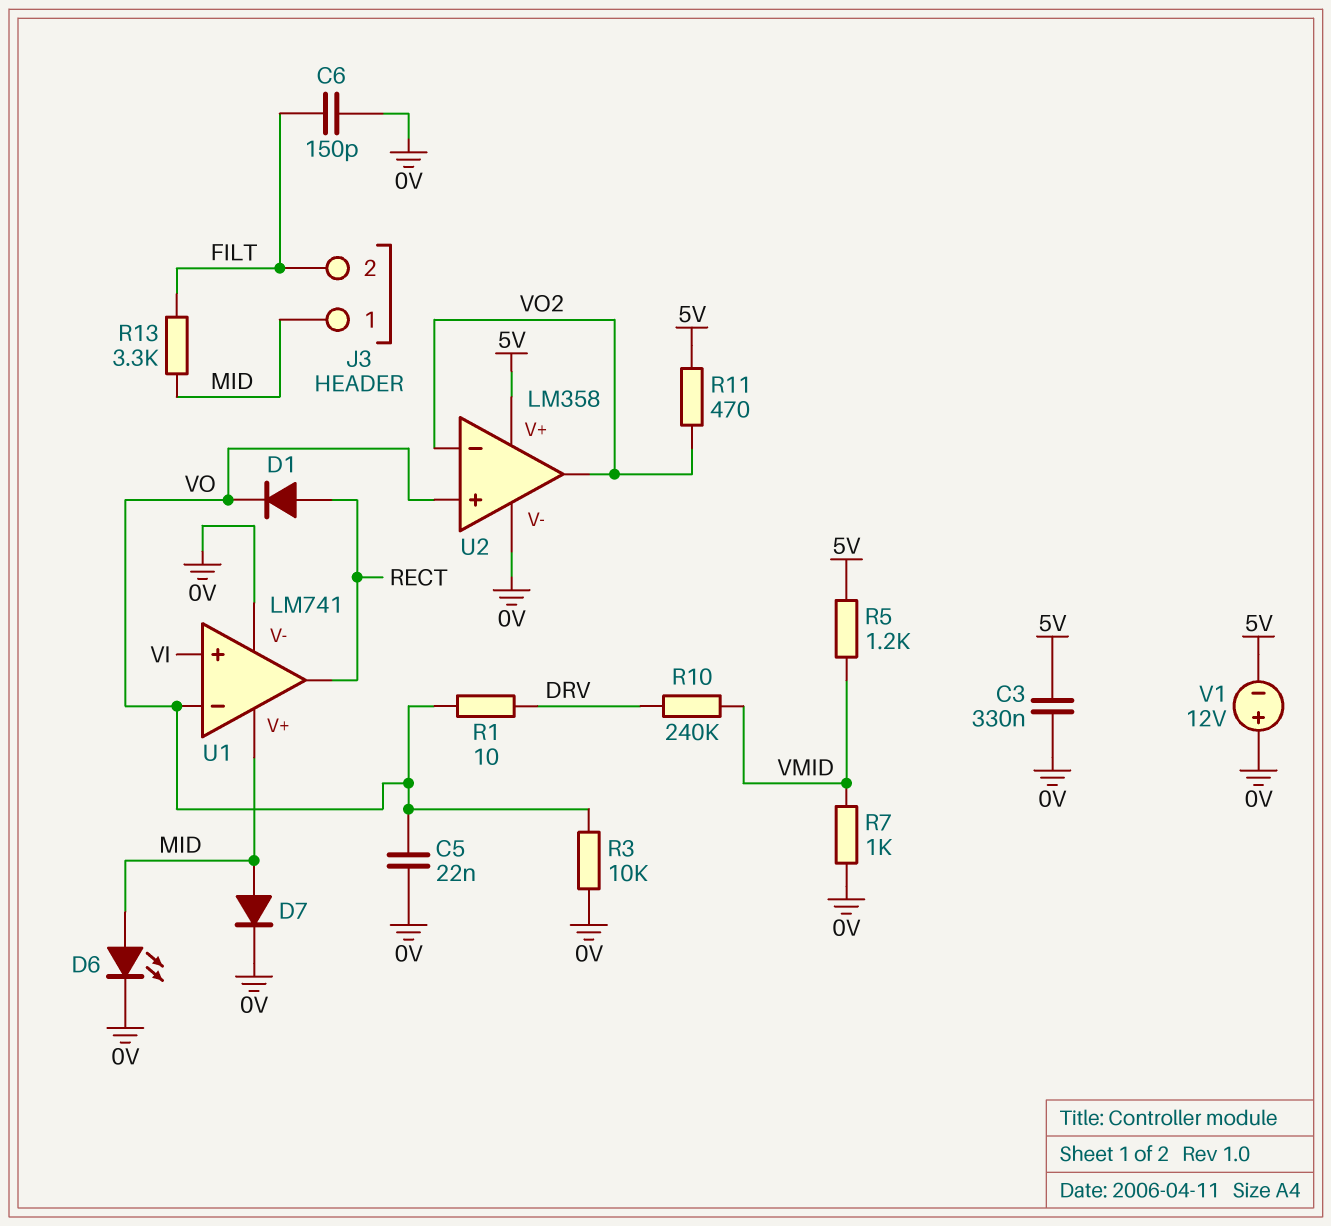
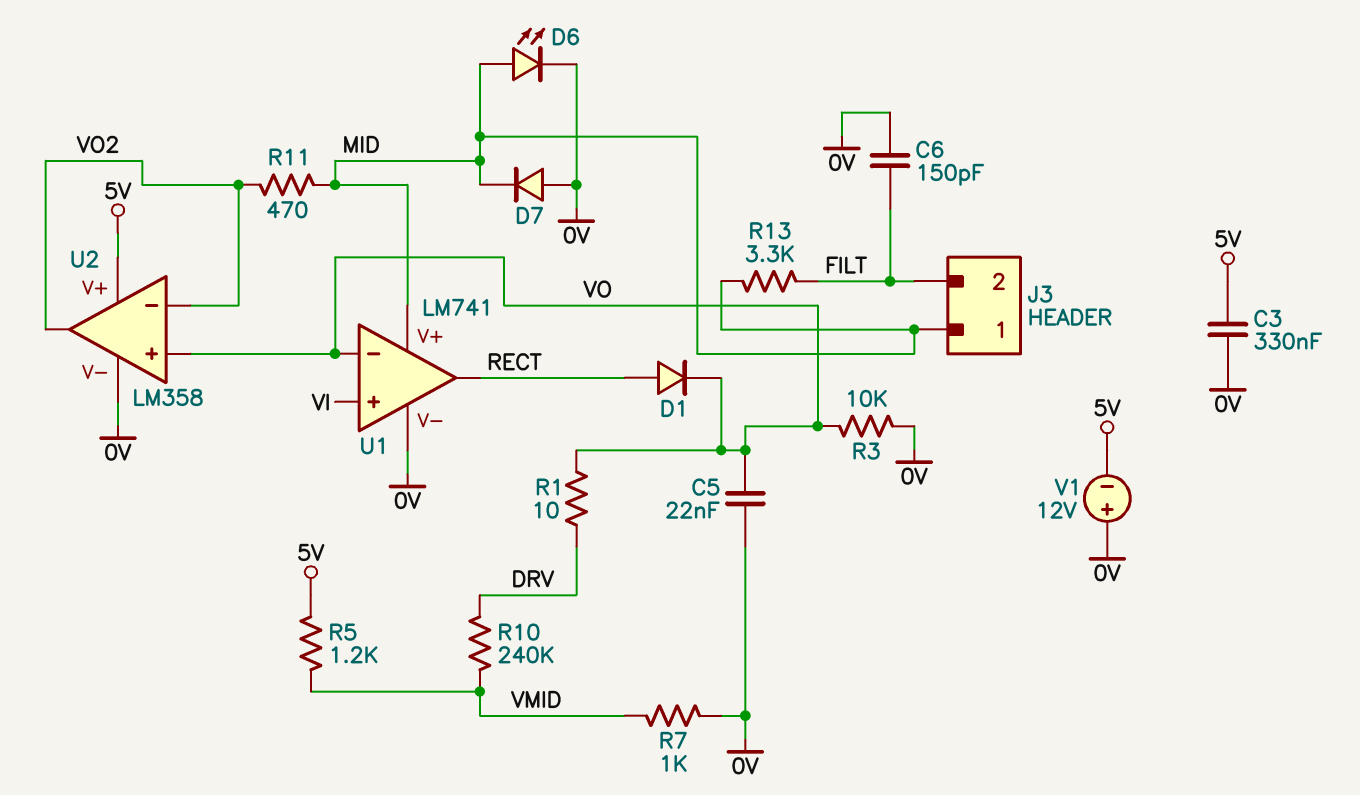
D7: diode (A MID, K 0V) -> diode (A 0V, K MID)
R11: 470 (5V, VO2) -> 470 (MID, VO2)

